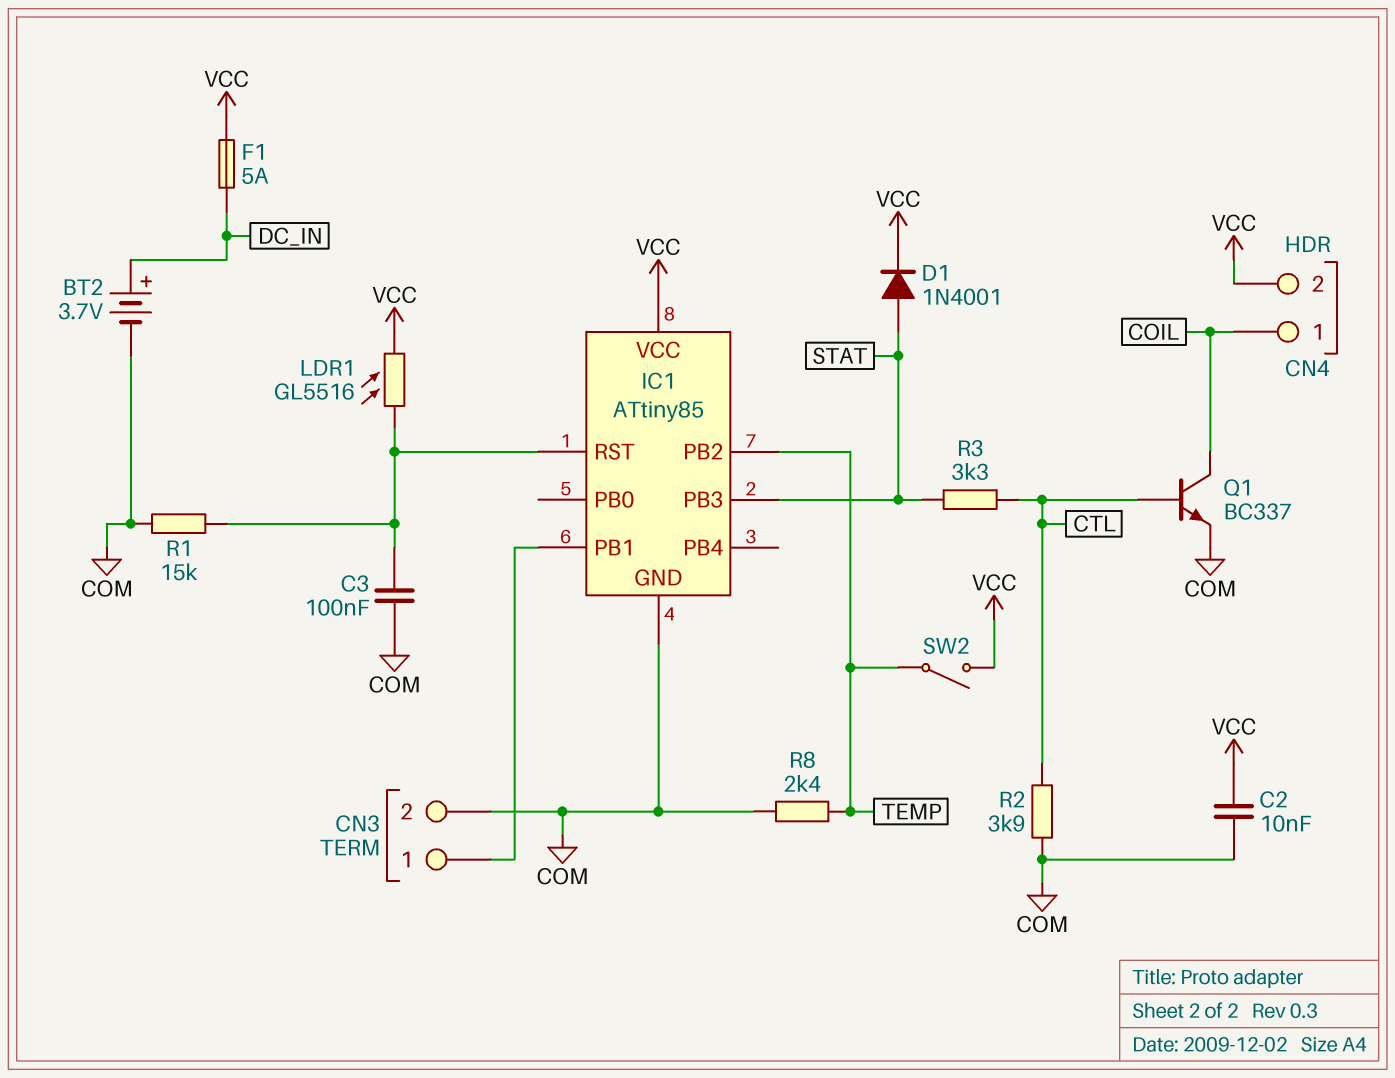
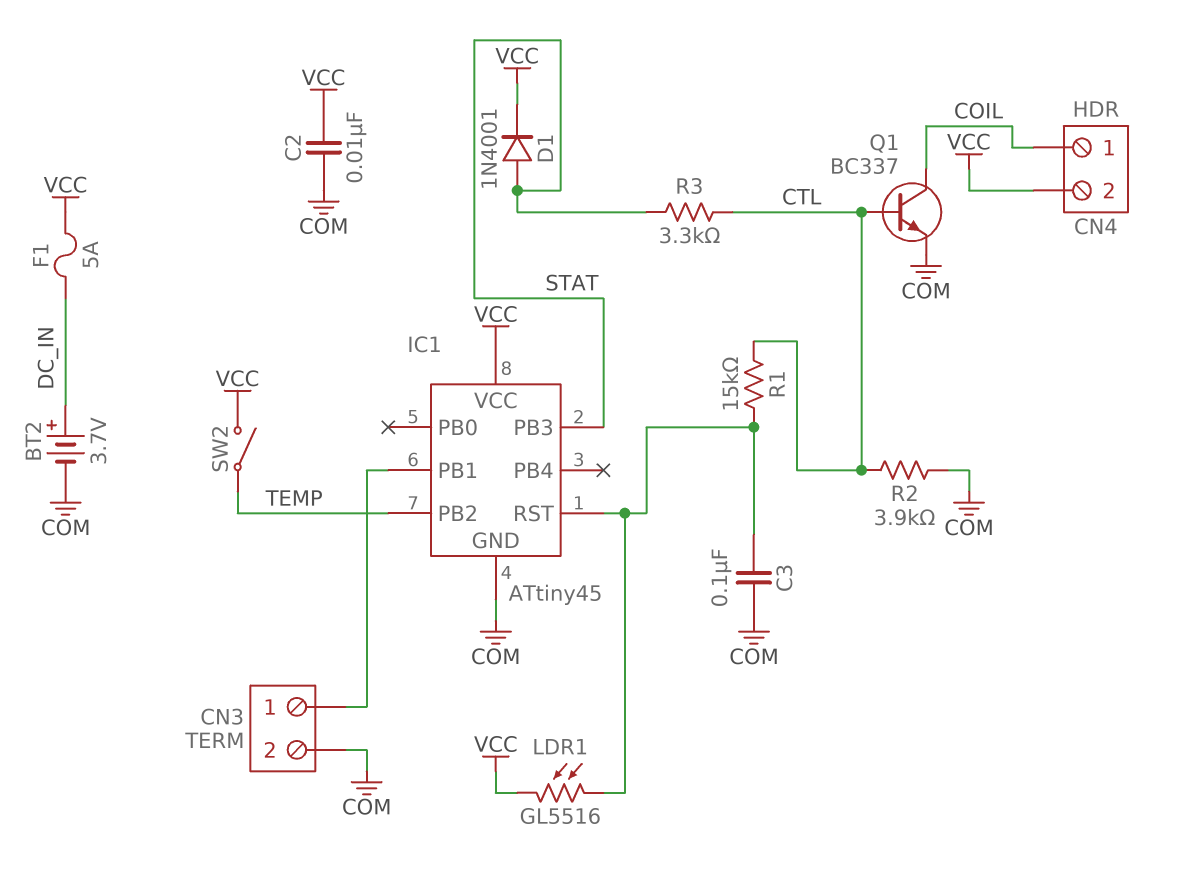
IC1: ATtiny85 -> ATtiny45
R1: 15k (COM, IC1/RST) -> 15k (CTL, IC1/RST)
R8: 2.4k (COM, TEMP) -> none

